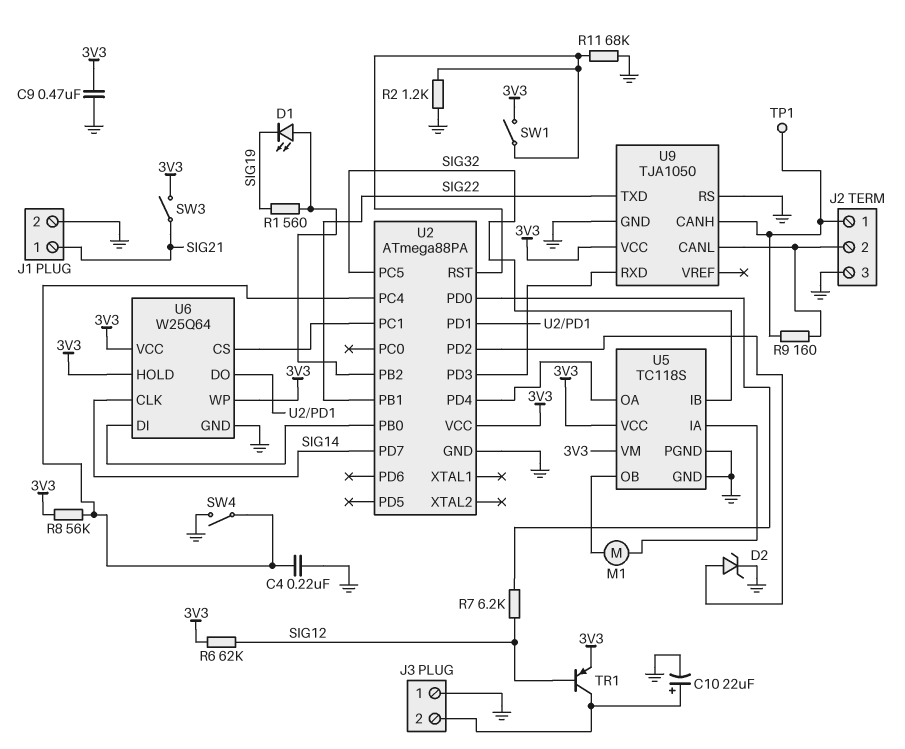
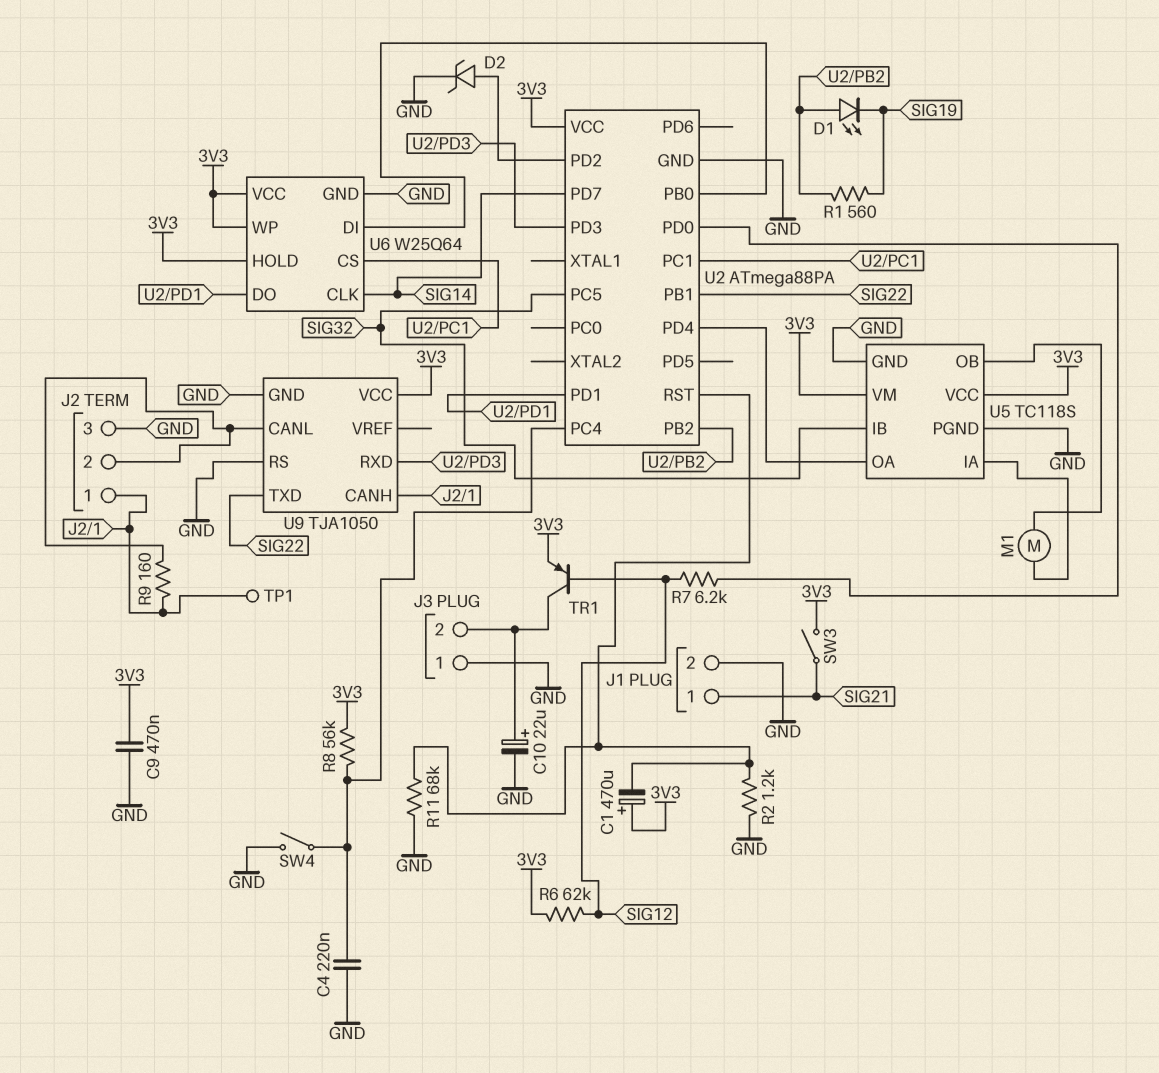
C1: none -> 470uF (plus 3V3, minus U2/RST)
SW1: switch (3V3, U2/RST) -> none

